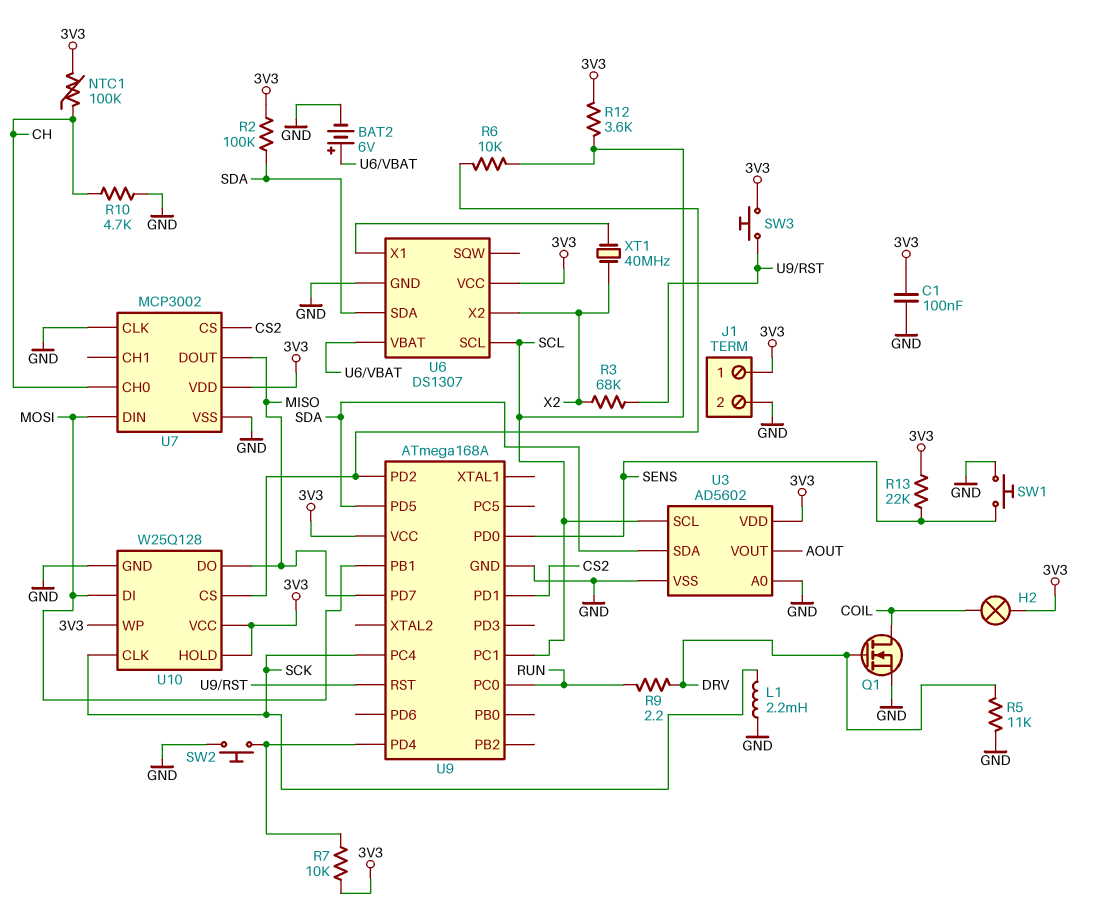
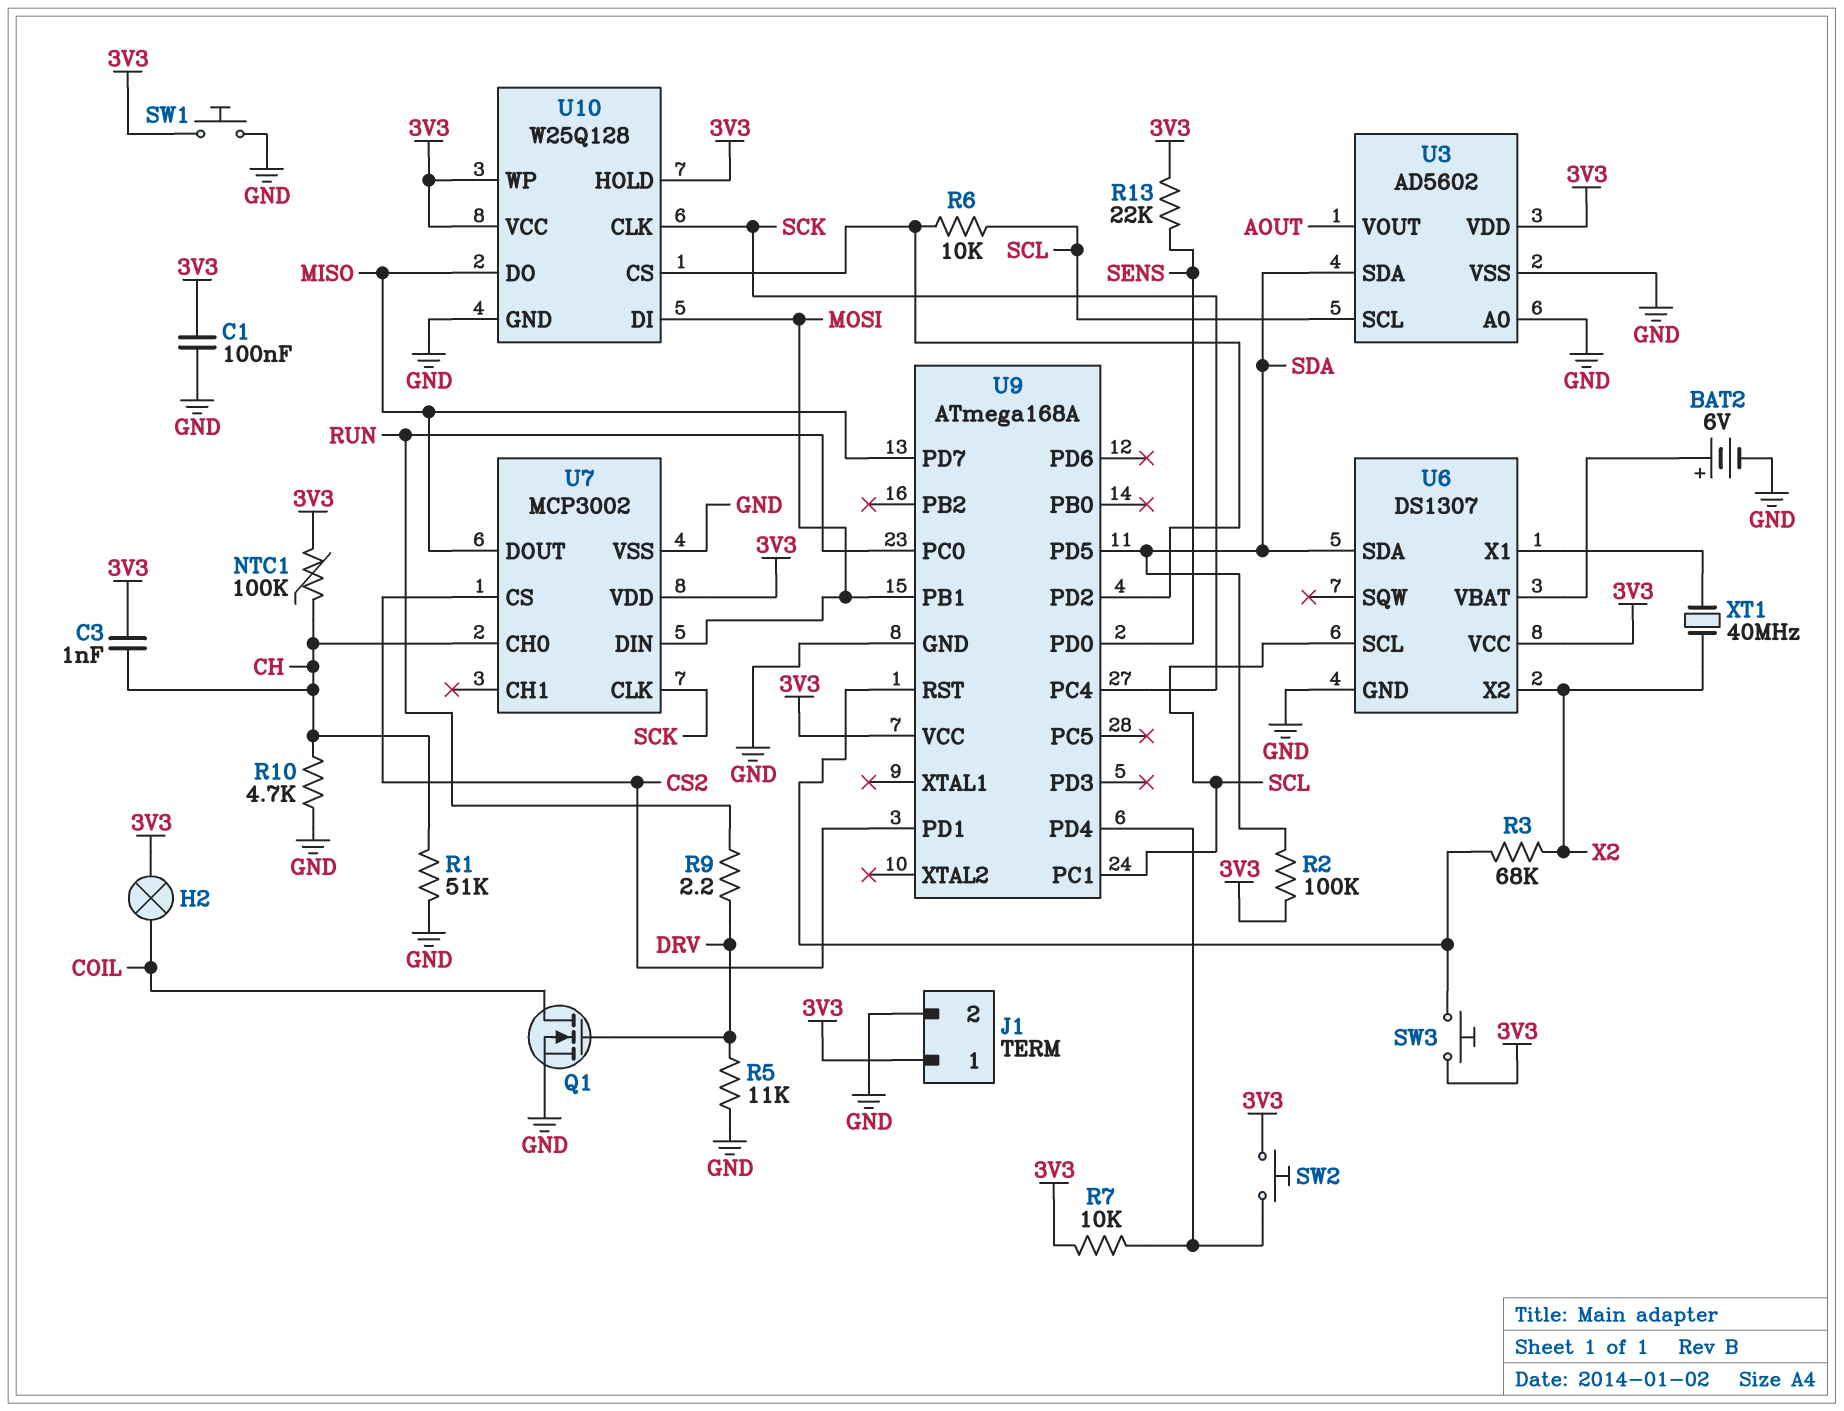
C3: none -> 1nF (3V3, CH)
L1: 2.2mH (GND, SCK) -> none
R1: none -> 51k (CH, GND)
R12: 3.6k (3V3, SCL) -> none
SW1: button (GND, SENS) -> button (3V3, GND)
SW2: button (GND, U9/PD4) -> button (3V3, U9/PD4)
U7 pin CLK: GND -> SCK

